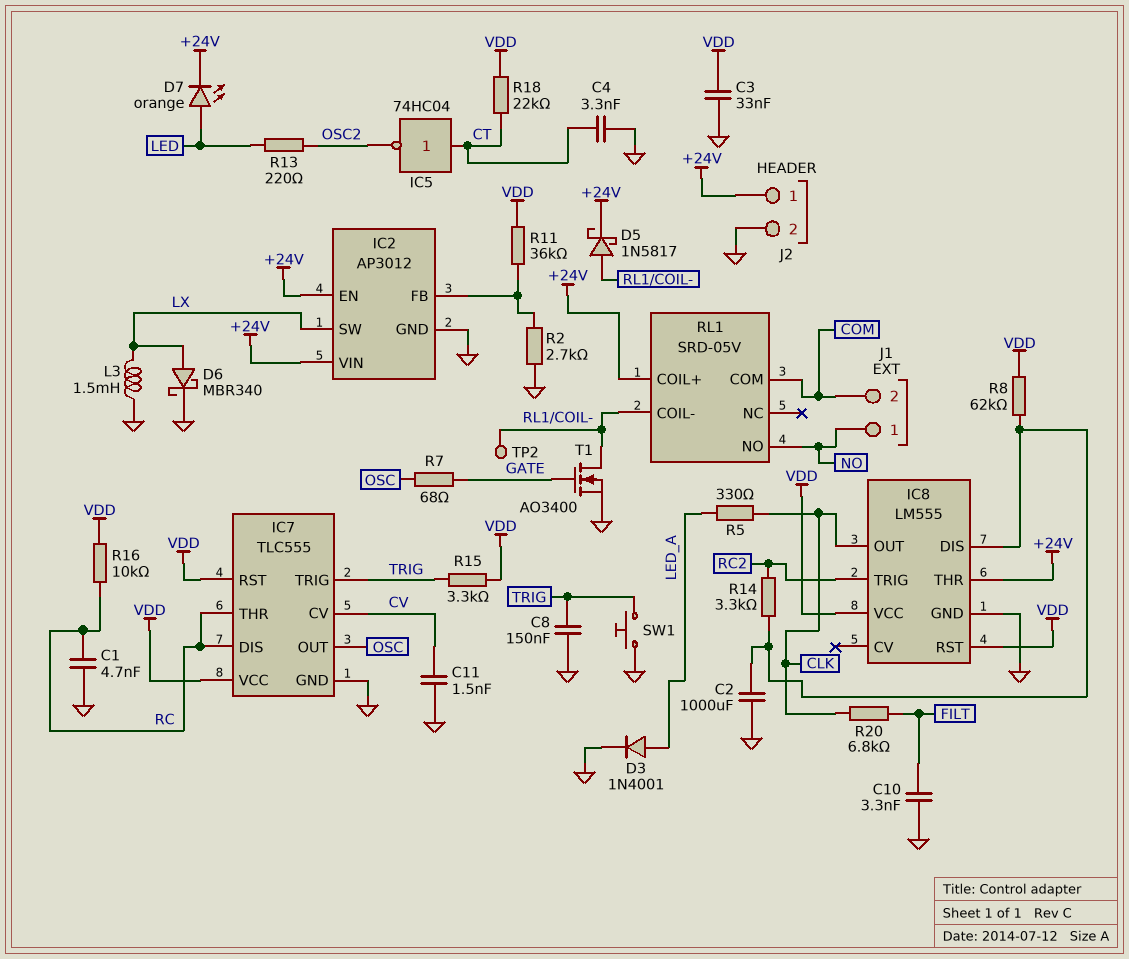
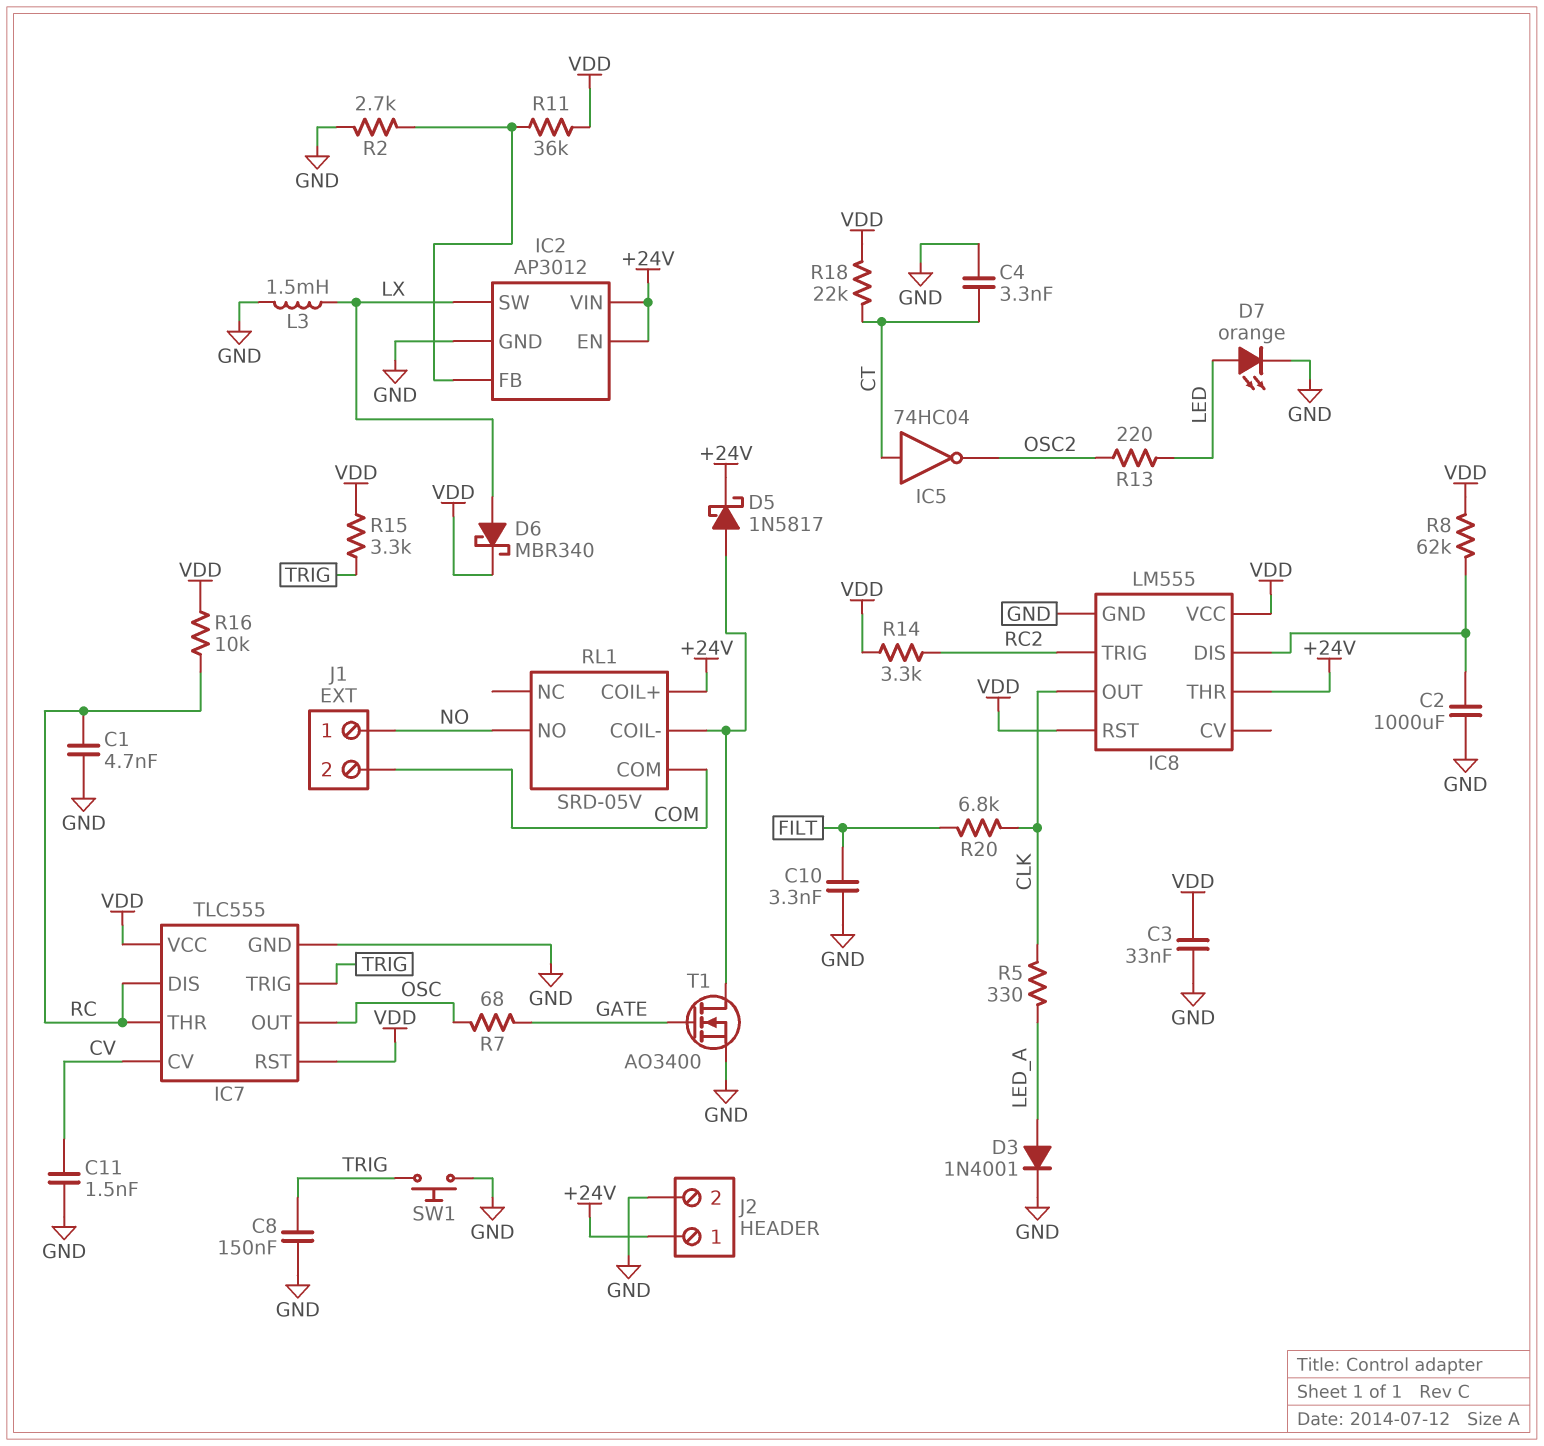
D6: schottky MBR340 (A LX, K GND) -> schottky MBR340 (A LX, K VDD)
D7: LED orange (A LED, K +24V) -> LED orange (A LED, K GND)
R14: 3.3k (IC8/DIS, RC2) -> 3.3k (RC2, VDD)
TP2: test point (RL1/COIL-) -> none

